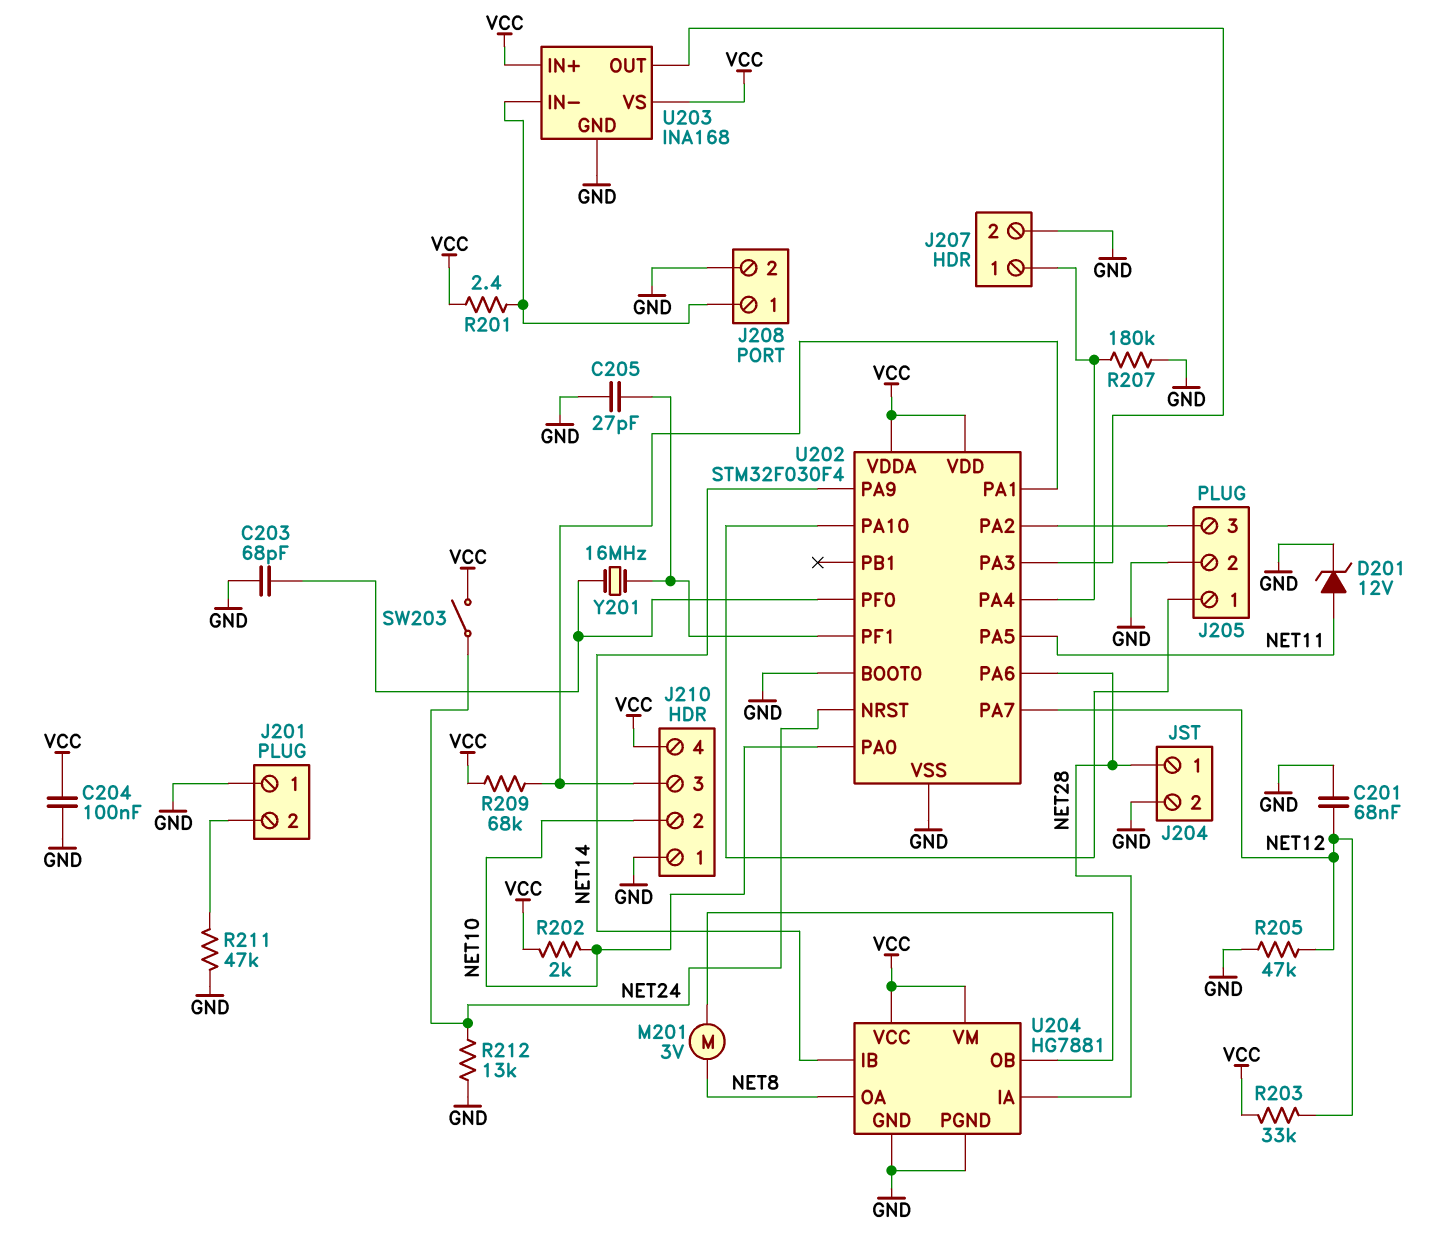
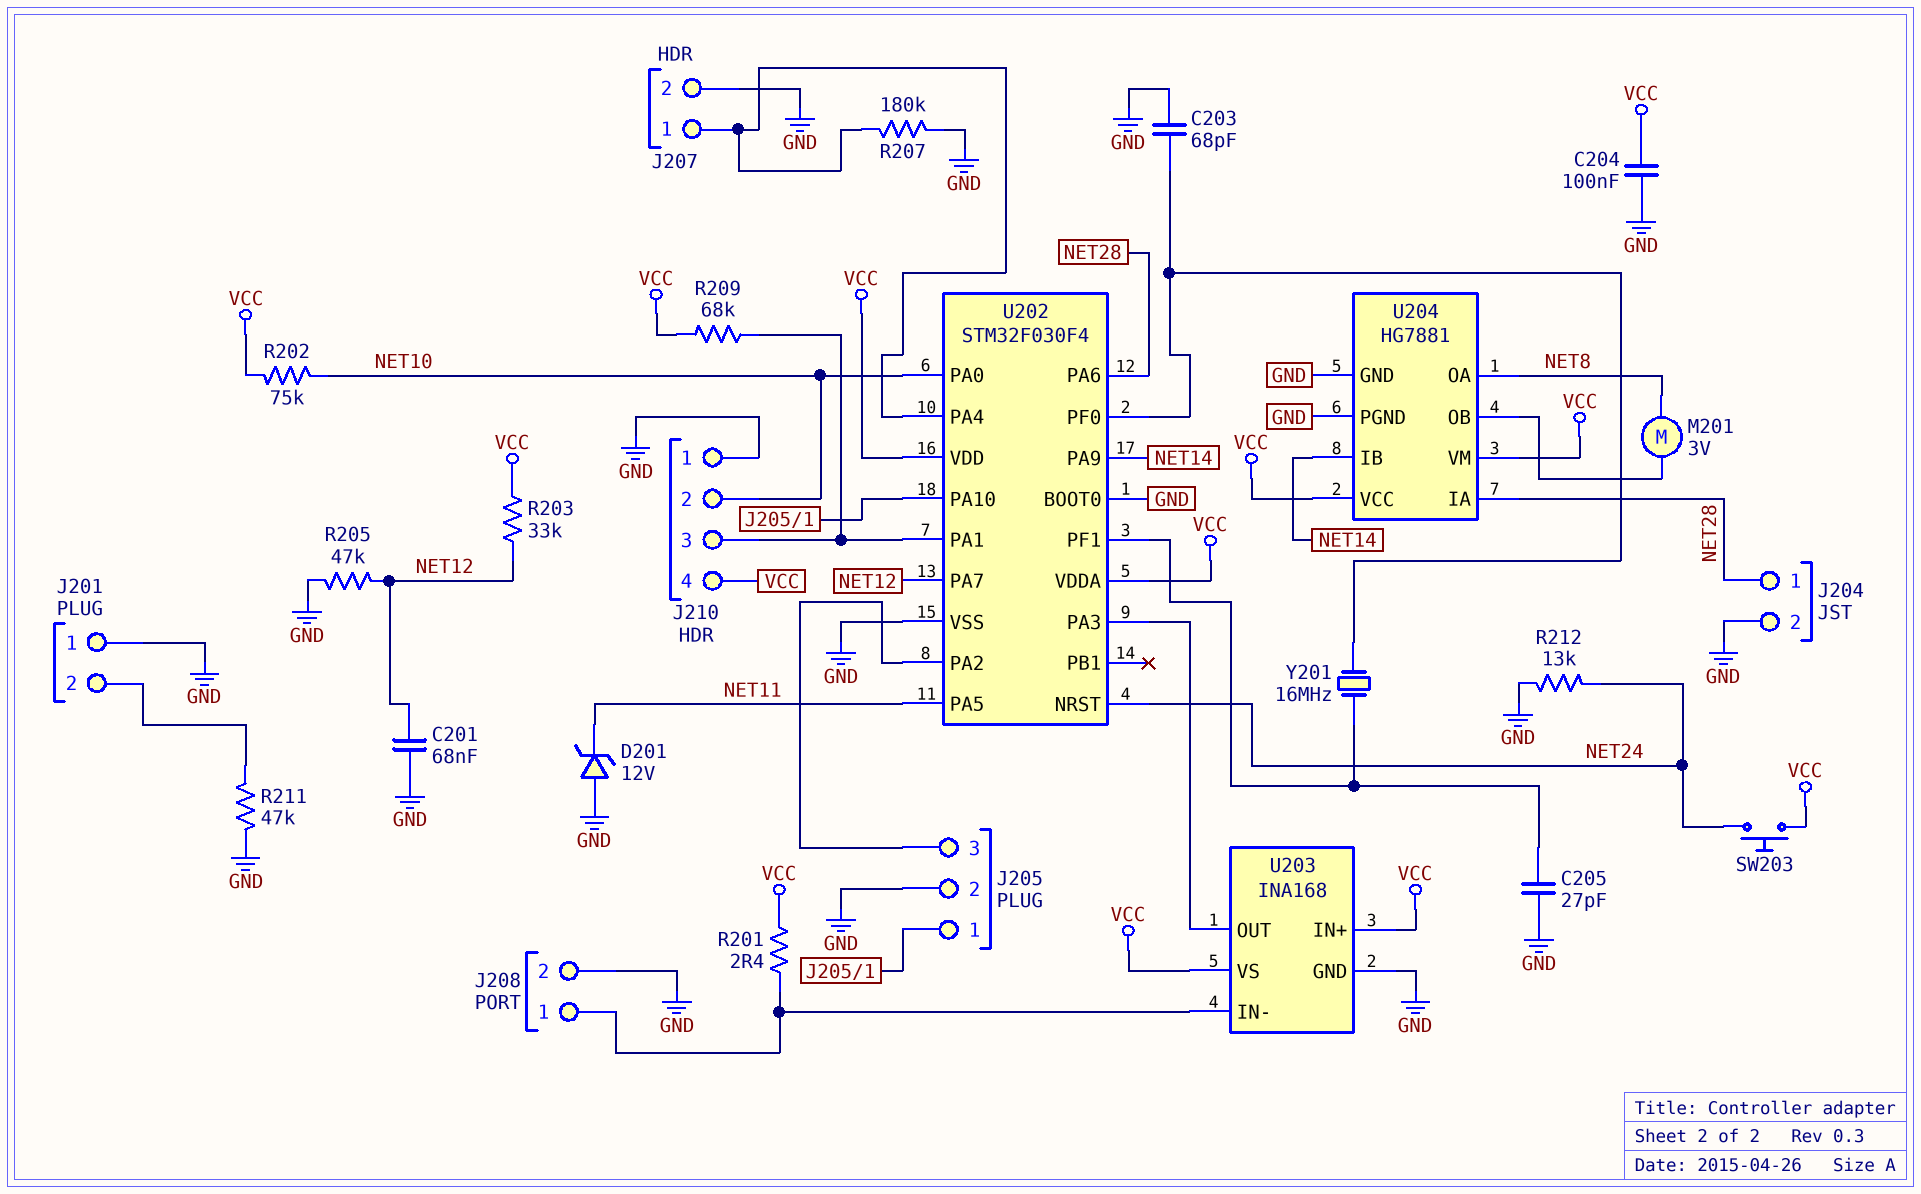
D201: zener 12V (A NET11, K GND) -> zener 12V (A GND, K NET11)
R202: 2k (NET10, VCC) -> 75k (NET10, VCC)
SW203: switch (NET24, VCC) -> button (NET24, VCC)

